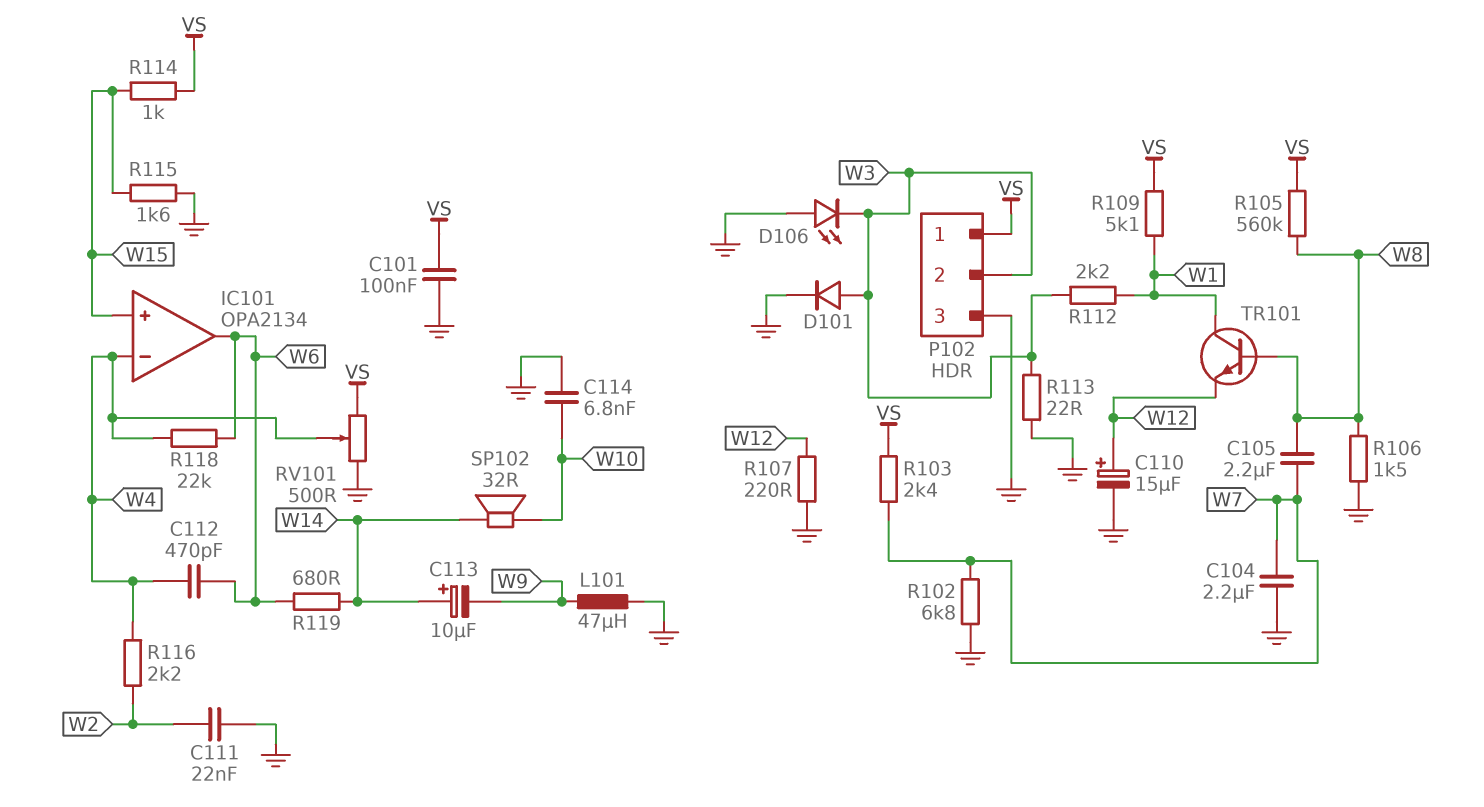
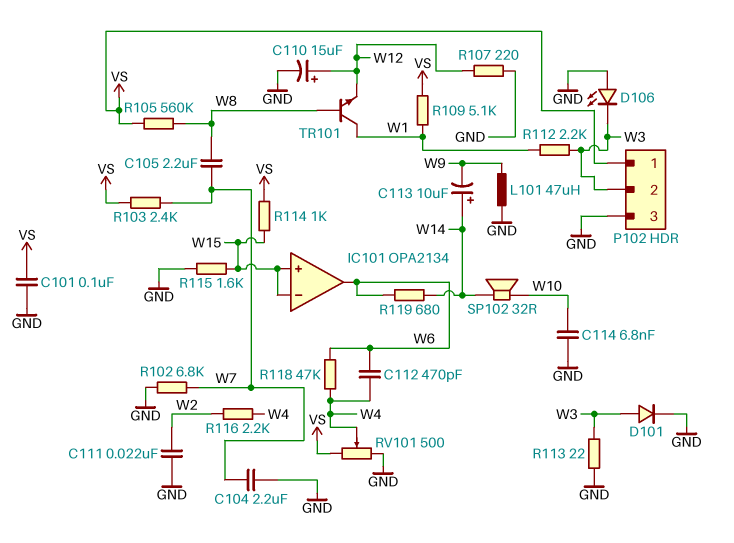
IC101 pin in-: W4 -> W15
R106: 1.5k (GND, W8) -> none
R118: 22k (W4, W6) -> 47k (W4, W6)

